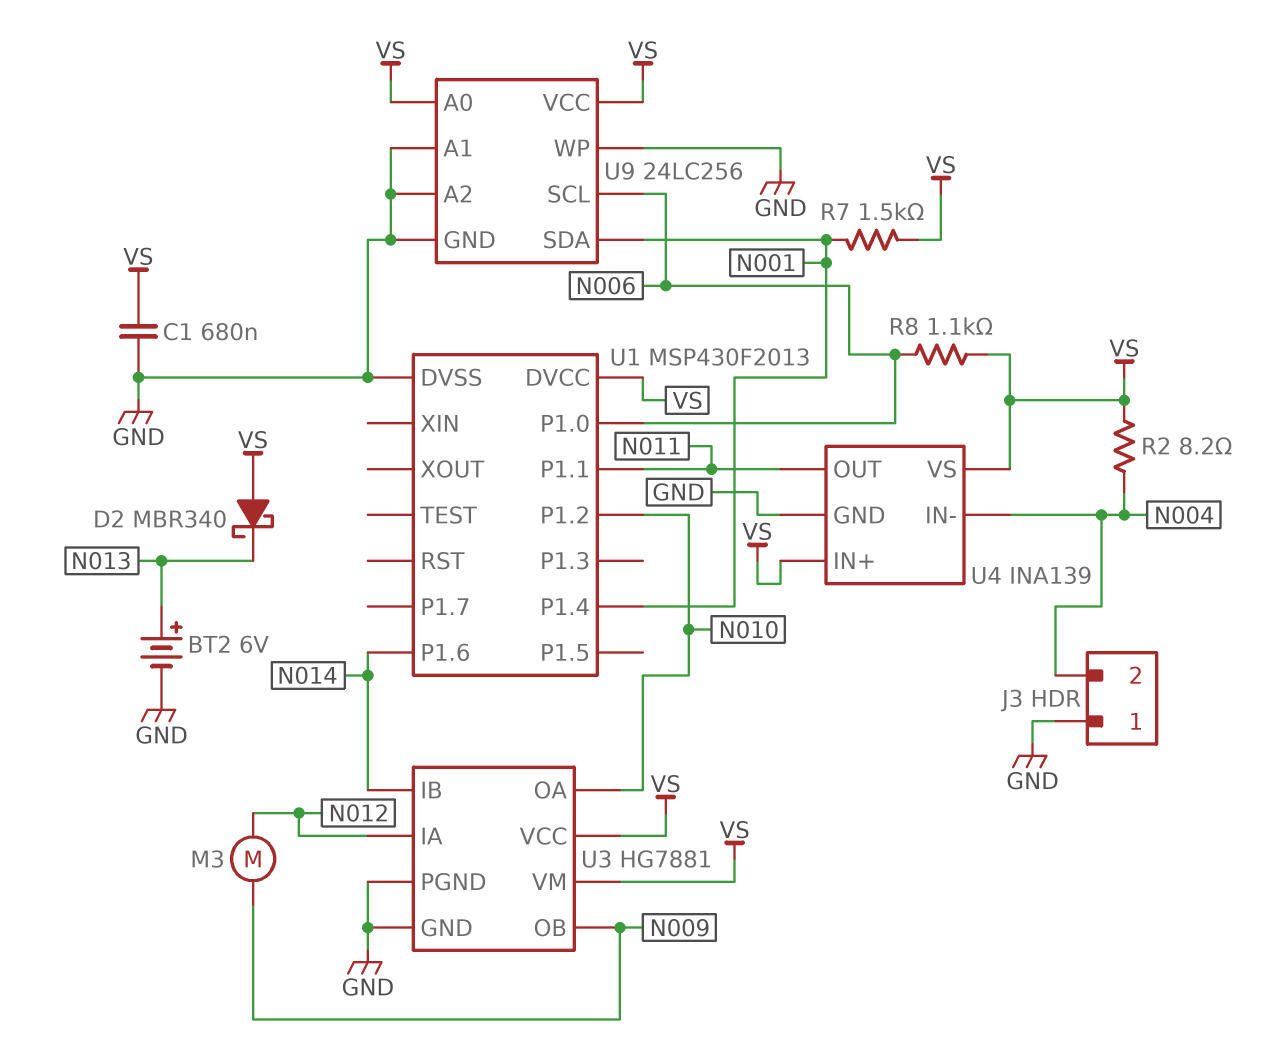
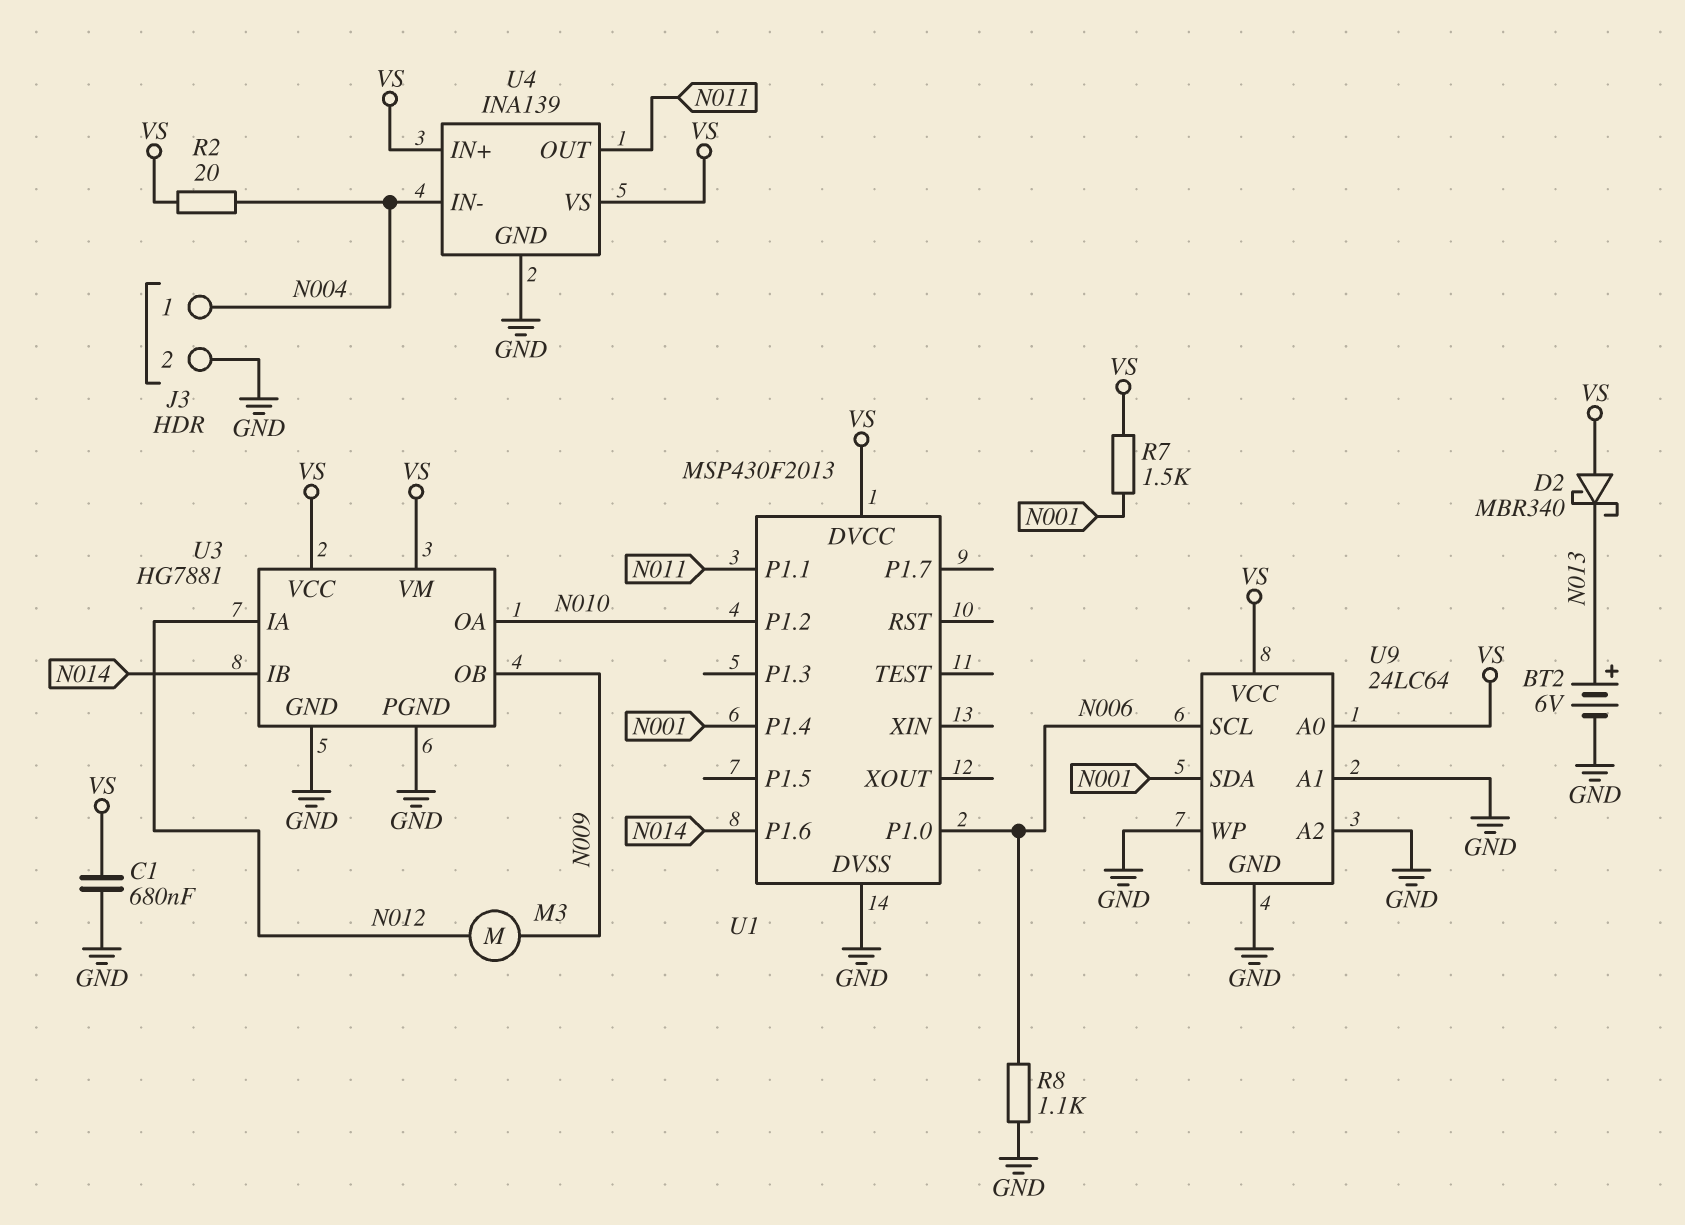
J3 pin 1: GND -> N004
J3 pin 2: N004 -> GND
R2: 8.2 (N004, VS) -> 20 (N004, VS)
R8: 1.1k (N006, VS) -> 1.1k (GND, N006)
U9: 24LC256 -> 24LC64

